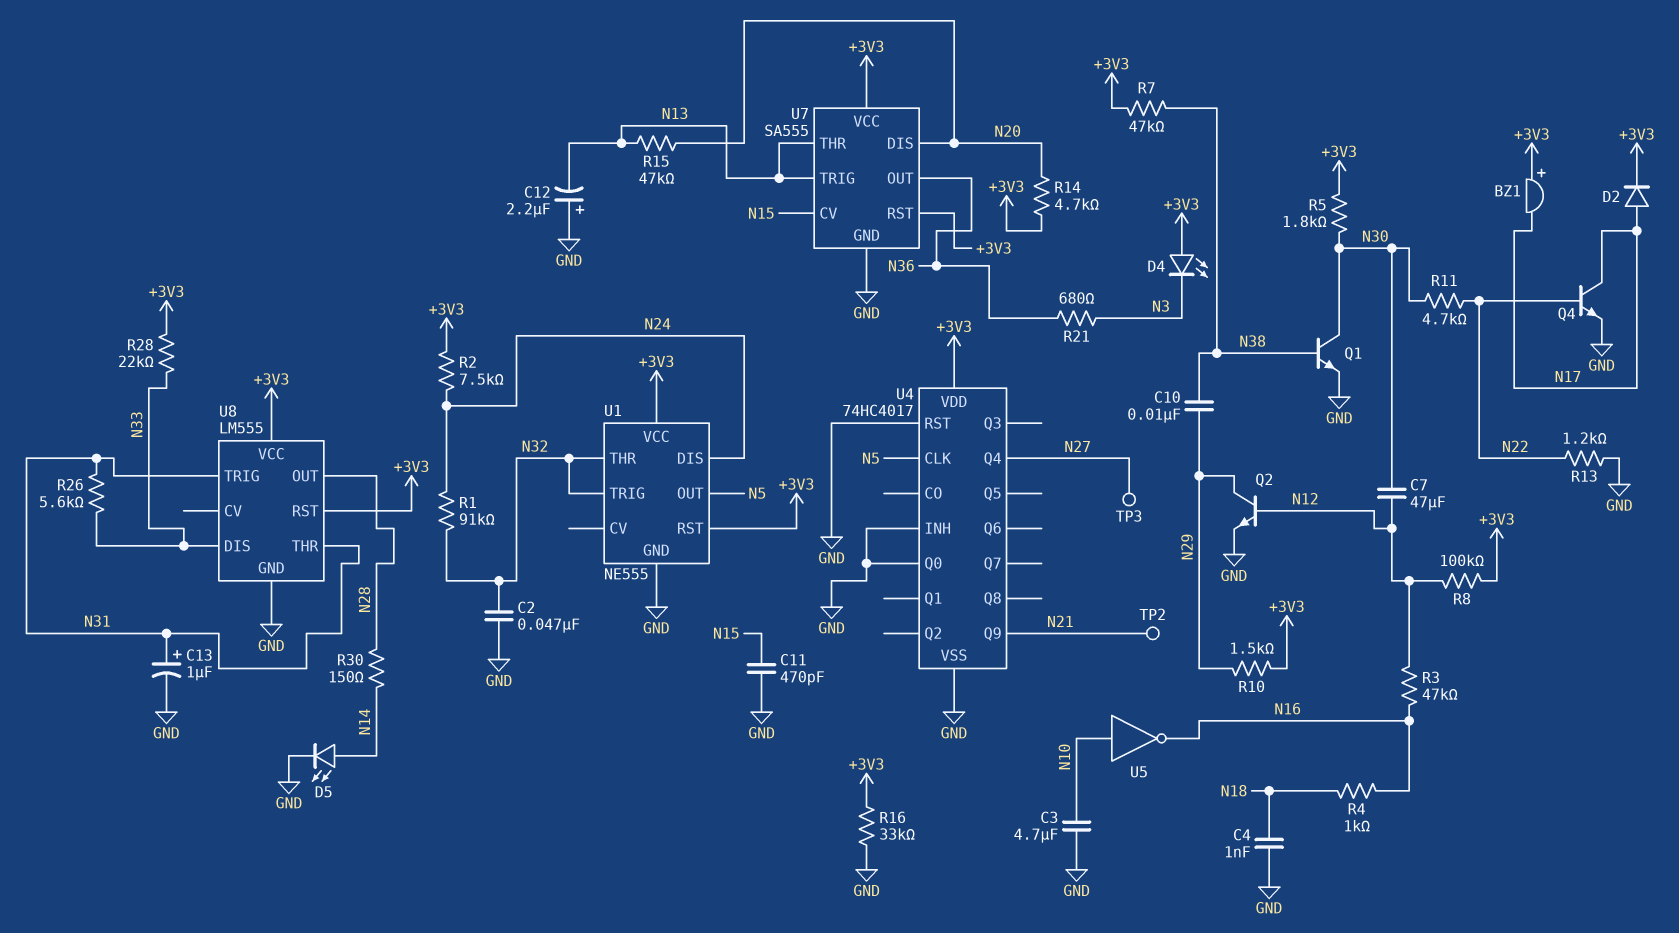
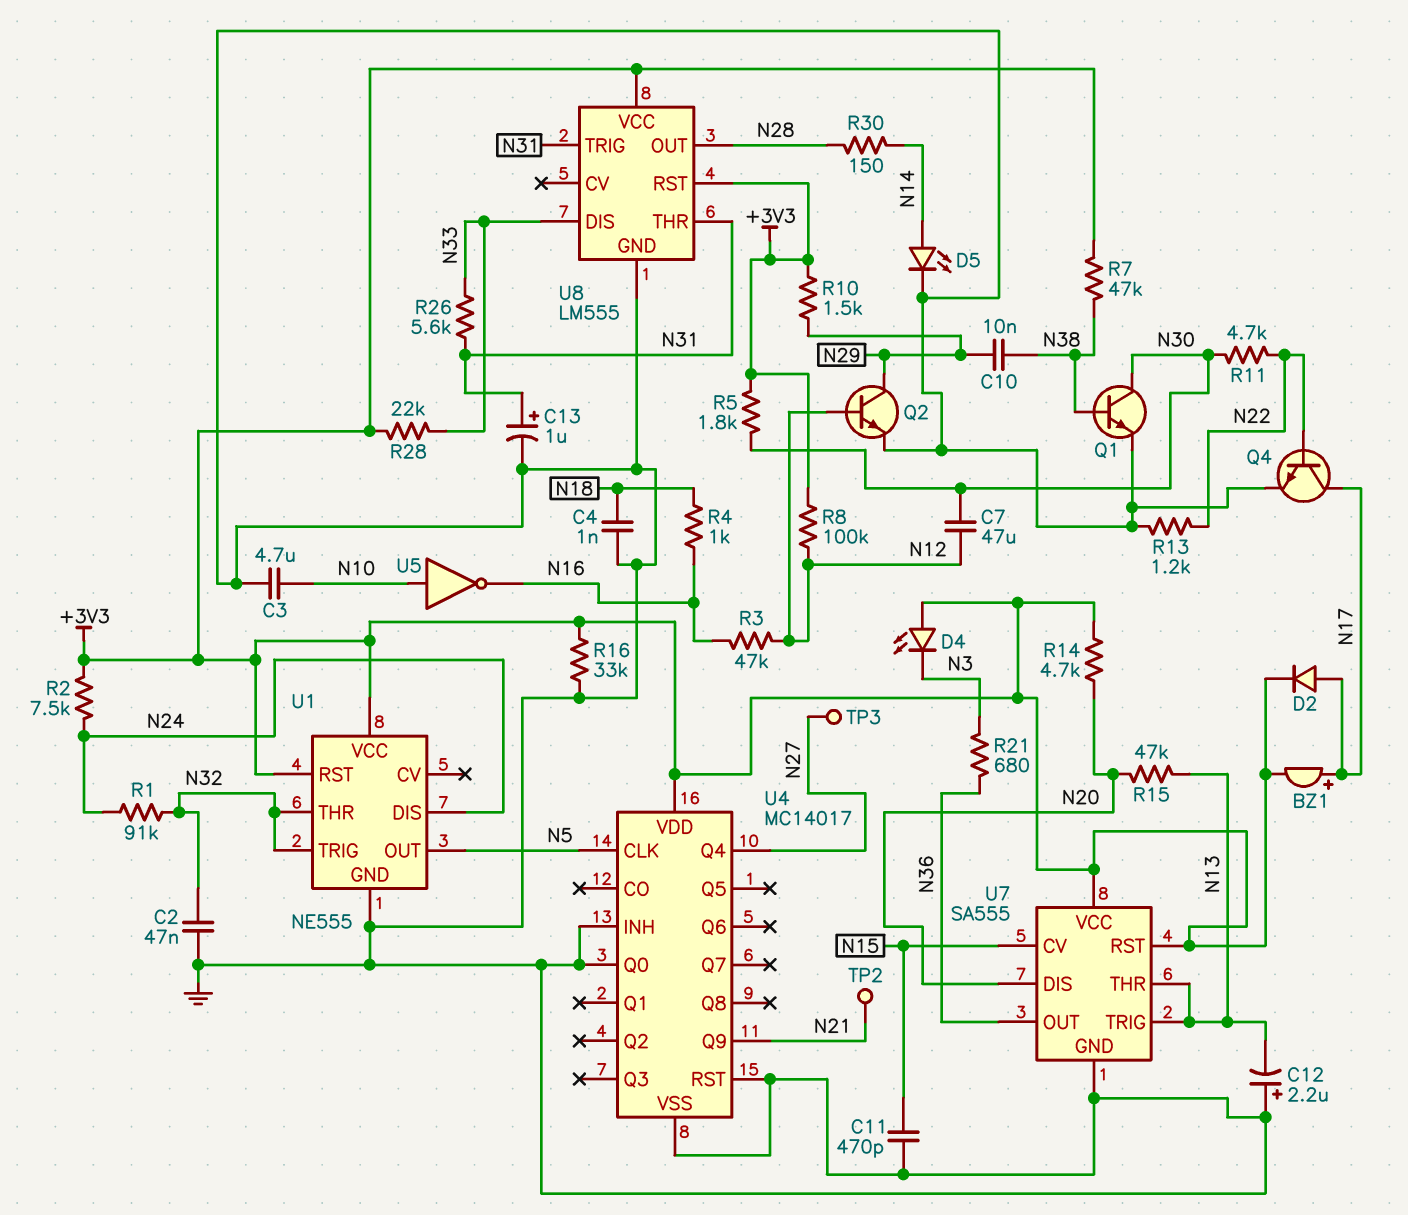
BZ1: buzzer (plus +3V3, minus N17) -> buzzer (plus N17, minus +3V3)
U4: 74HC4017 -> MC14017

